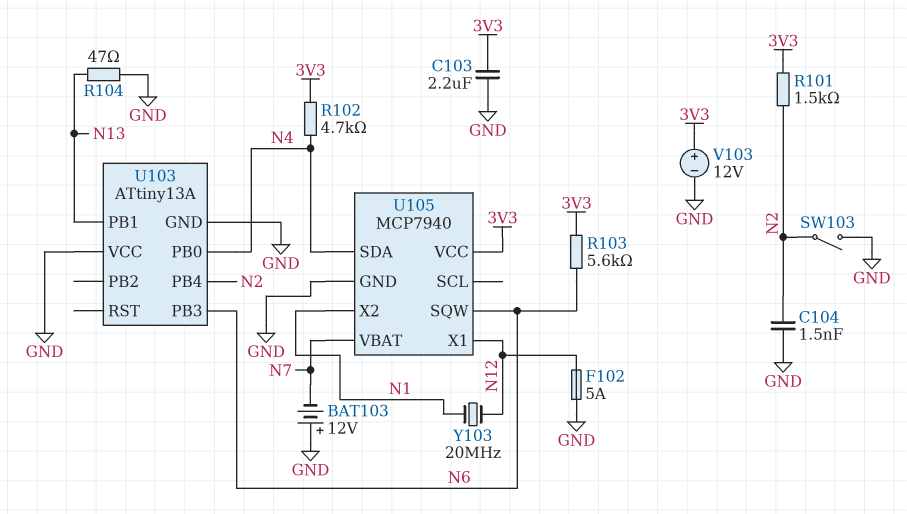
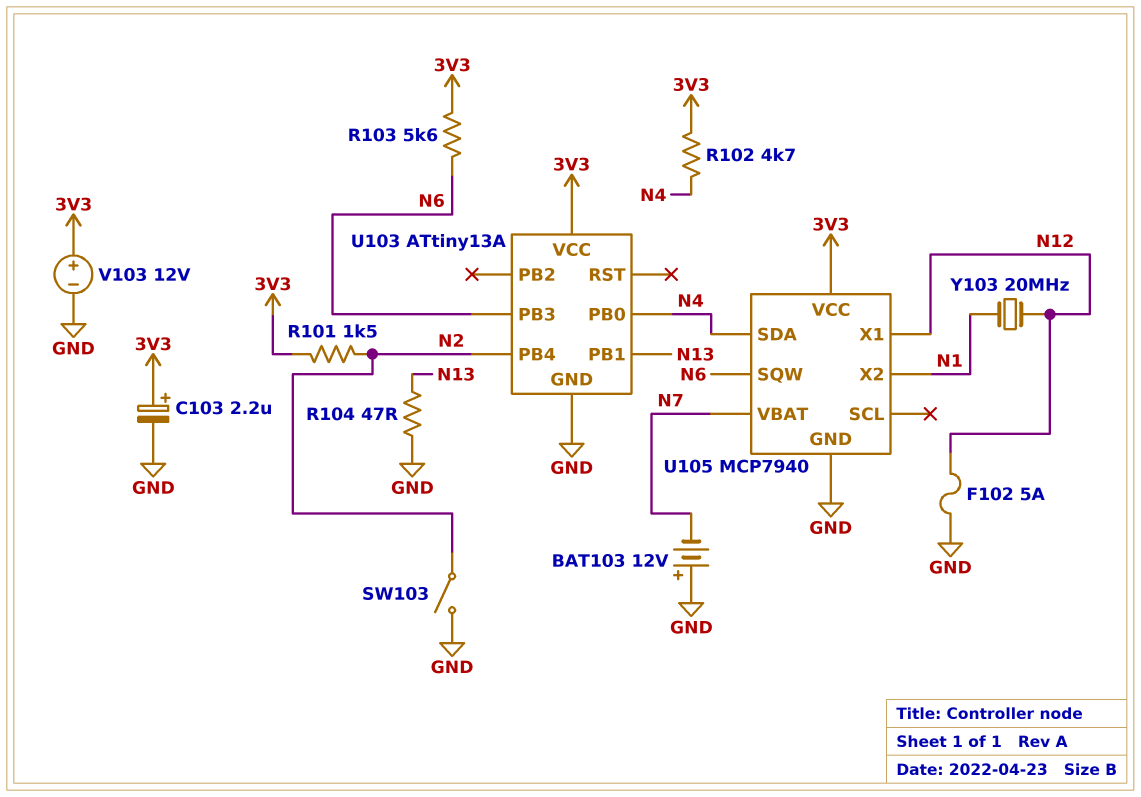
C103: 2.2uF (3V3, GND) -> 2.2uF (plus 3V3, minus GND)
C104: 1.5nF (GND, N2) -> none
U103 pin VCC: GND -> 3V3

